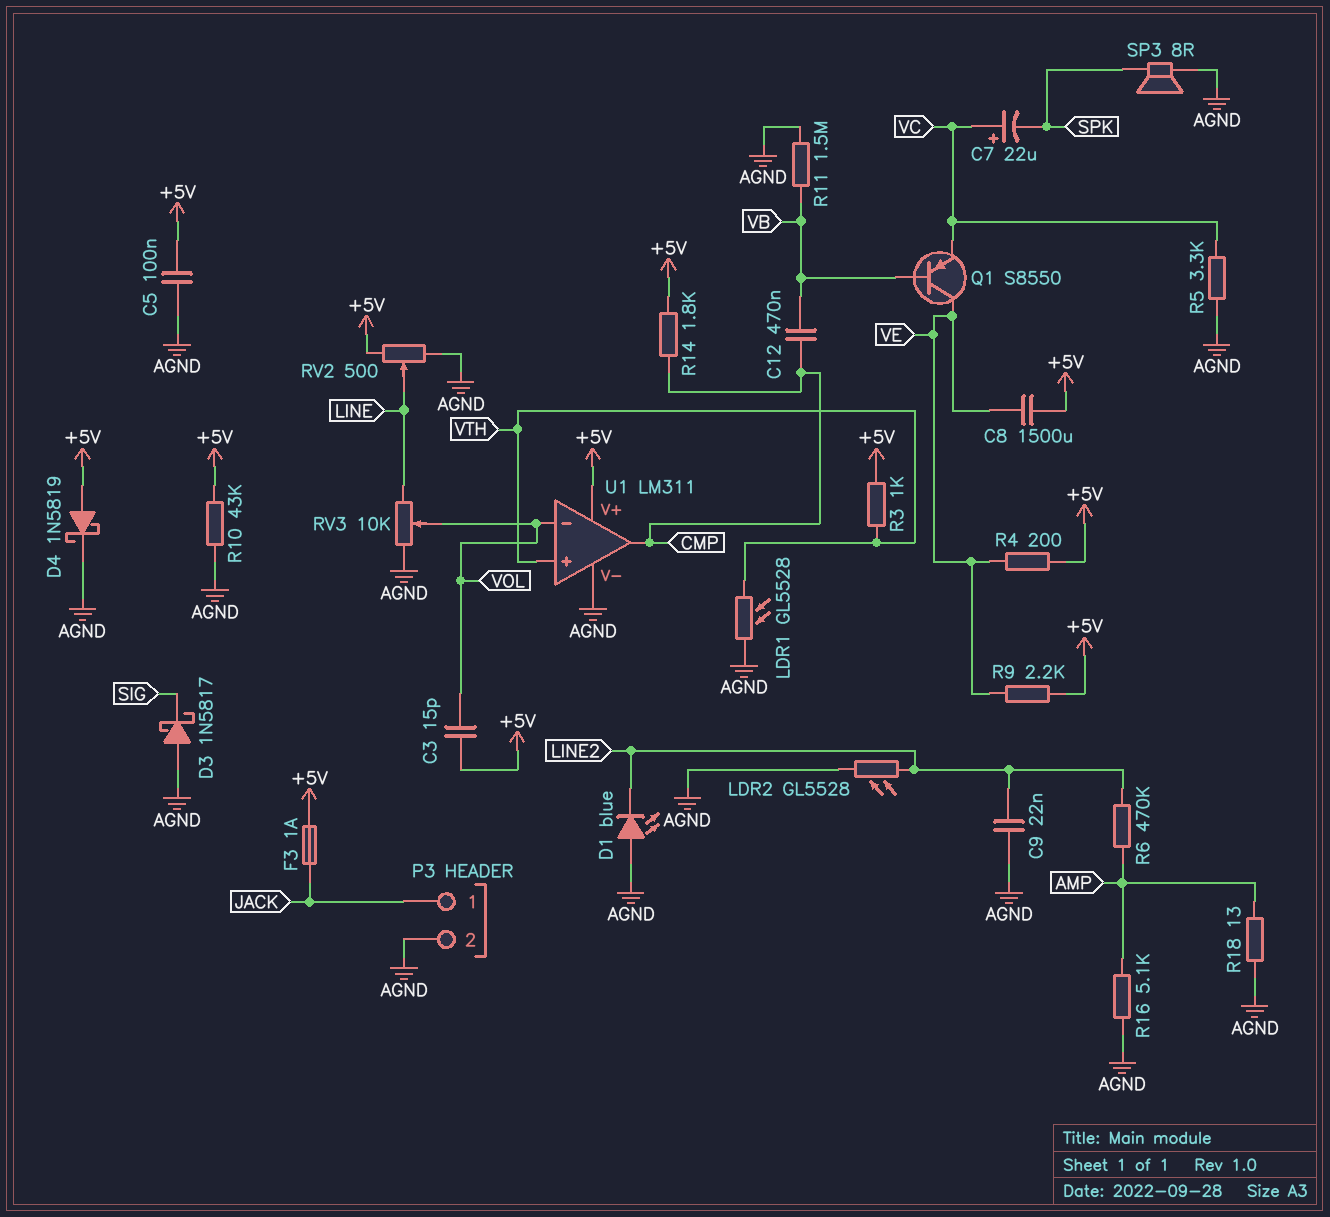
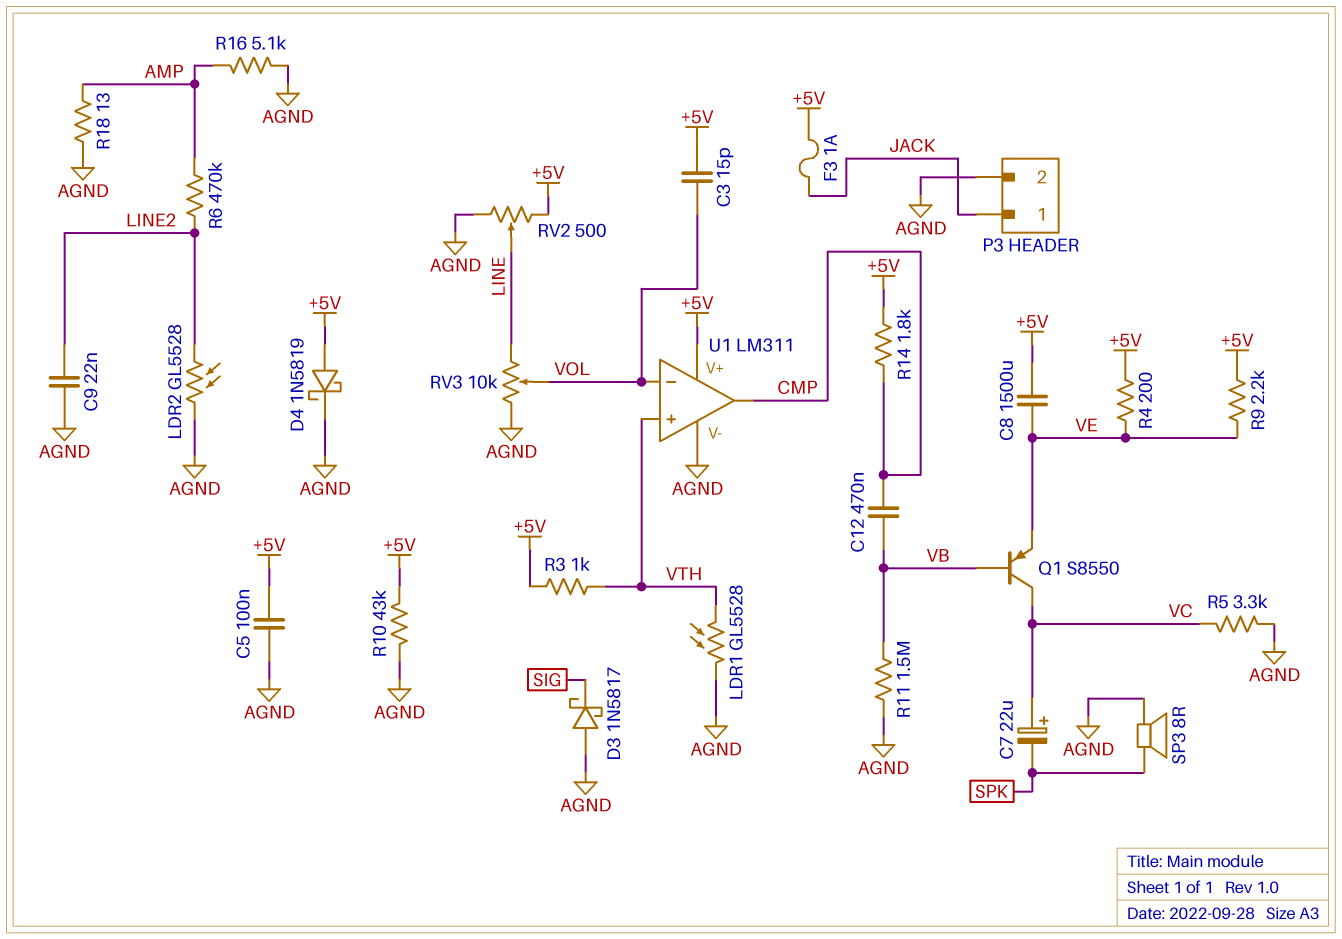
D1: LED blue (A AGND, K LINE2) -> none
Q1: PNP S8550 (B VB, C VE, E VC) -> PNP S8550 (B VB, C VC, E VE)

